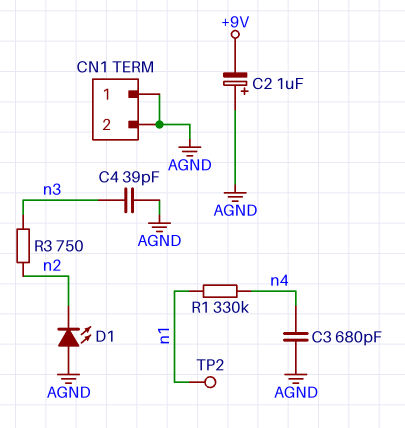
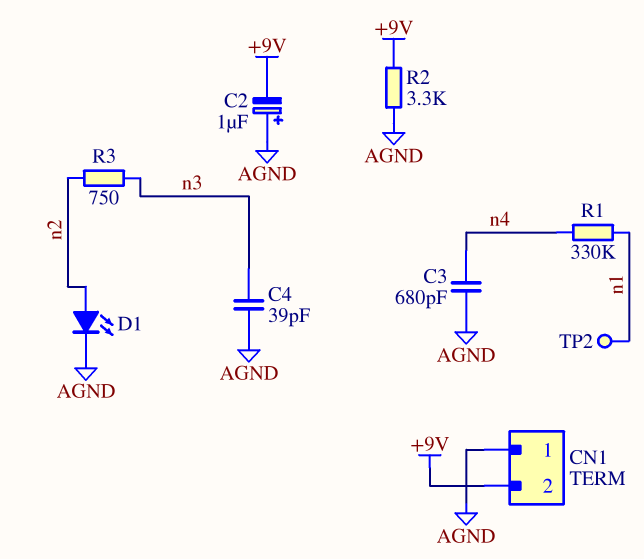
CN1 pin 2: AGND -> +9V
D1: LED (A AGND, K n2) -> LED (A n2, K AGND)
R2: none -> 3.3k (+9V, AGND)

